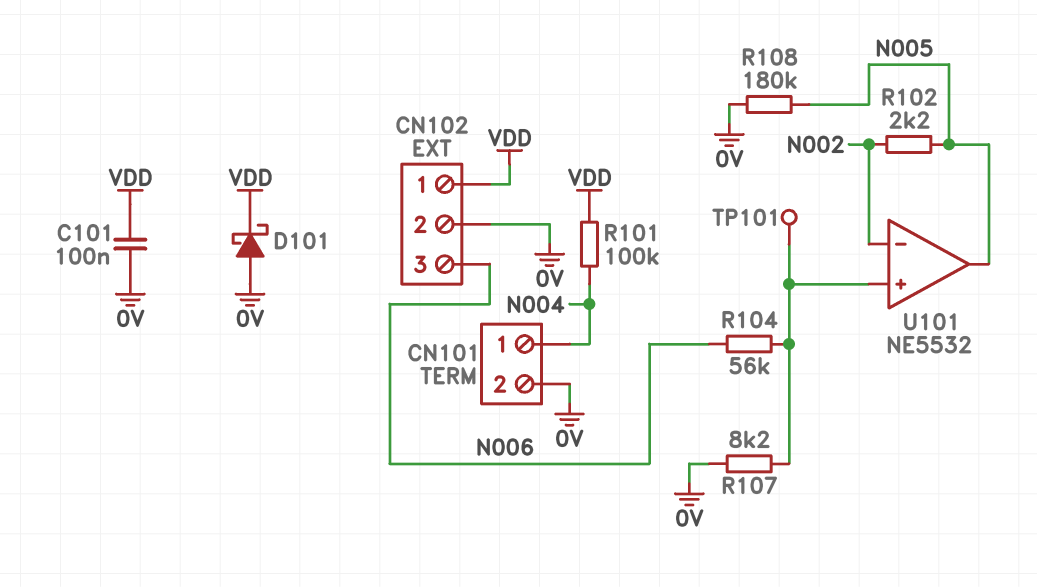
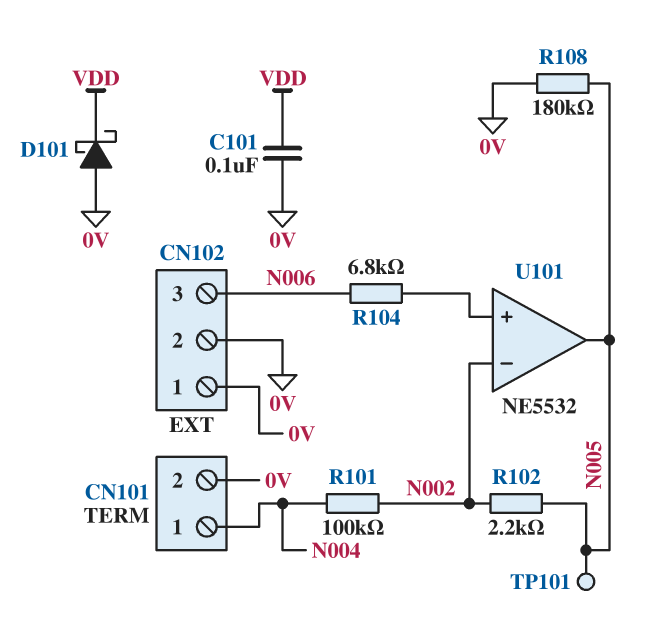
CN102 pin 1: VDD -> 0V
R101: 100k (N004, VDD) -> 100k (N002, N004)
R104: 56k (N006, U101/in+) -> 6.8k (N006, U101/in+)
R107: 8.2k (0V, U101/in+) -> none
TP101: test point (U101/in+) -> test point (N005)

